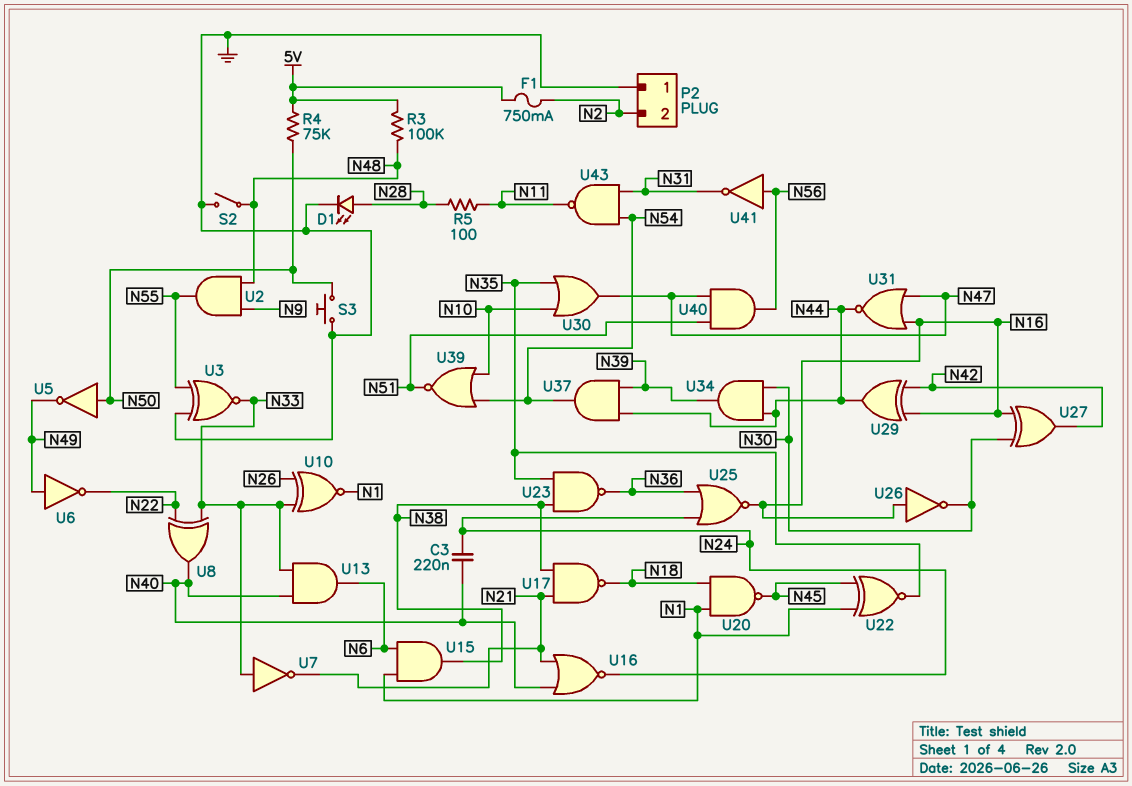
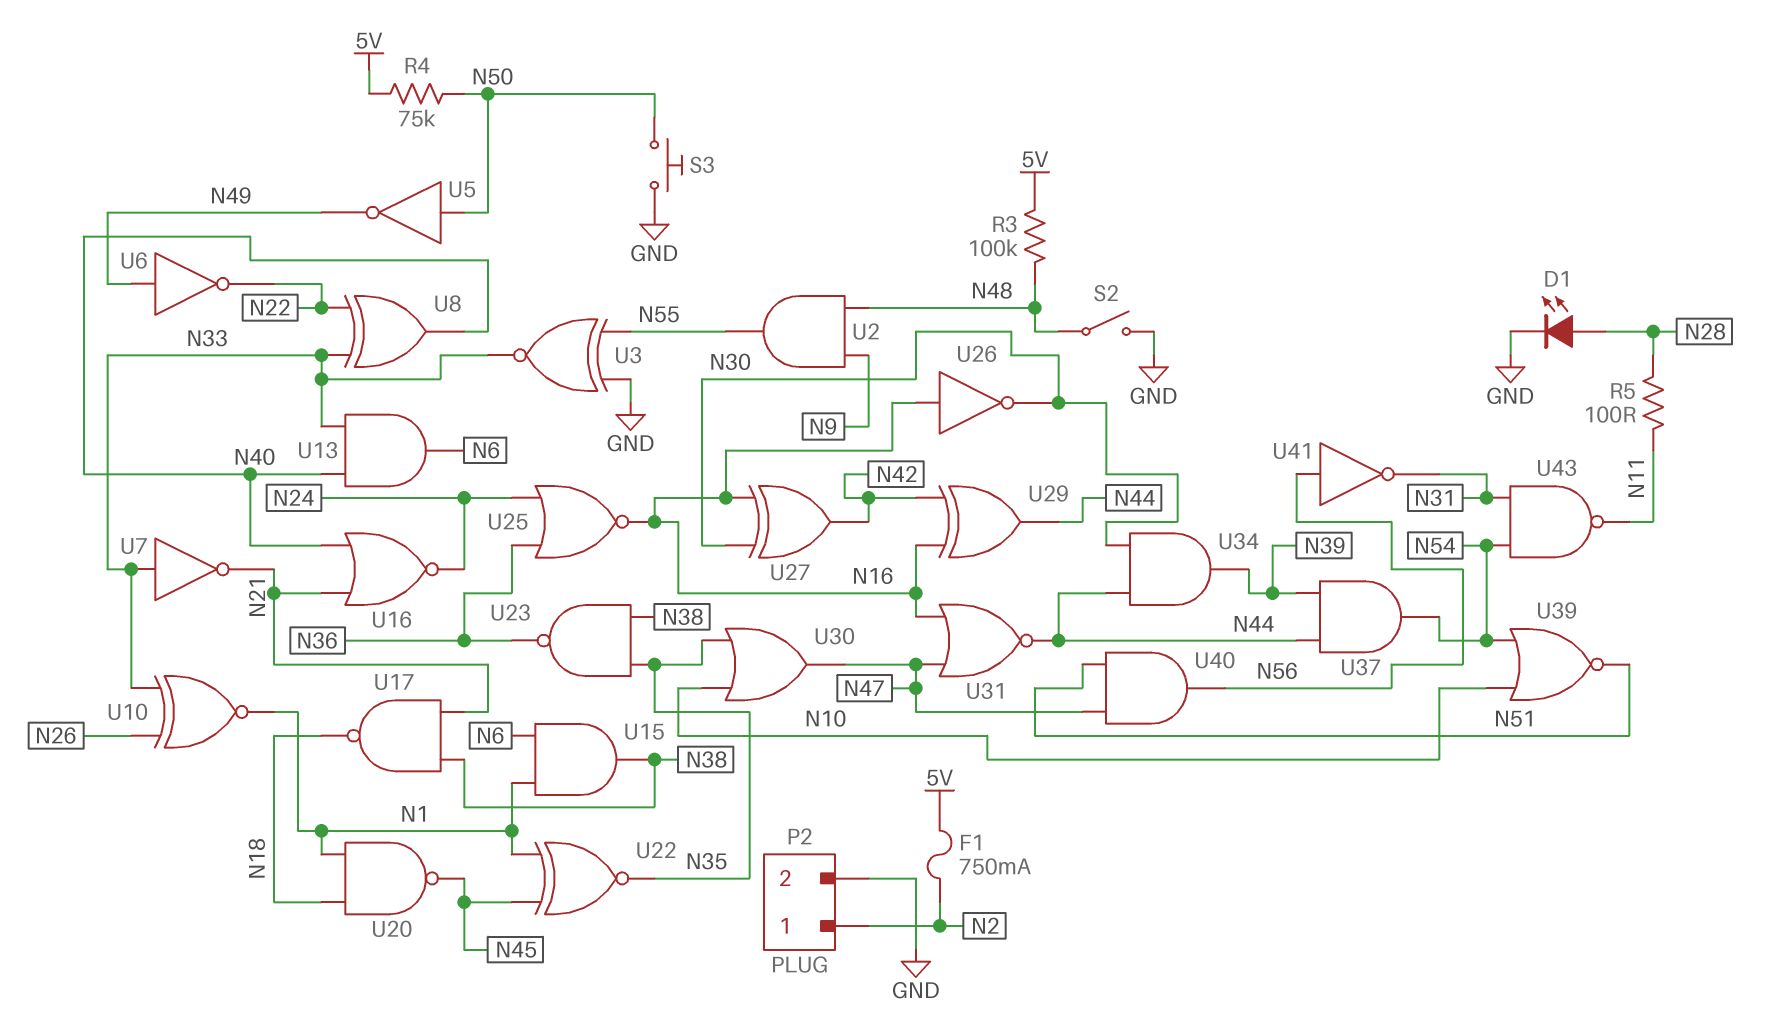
C3: 220nF (N24, N40) -> none
P2 pin 1: GND -> N2
P2 pin 2: N2 -> GND

